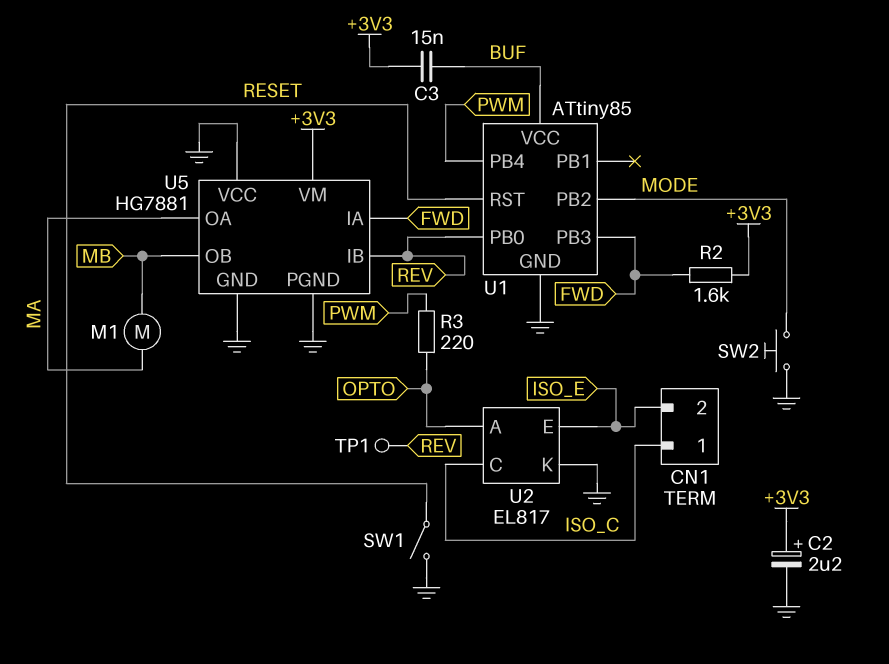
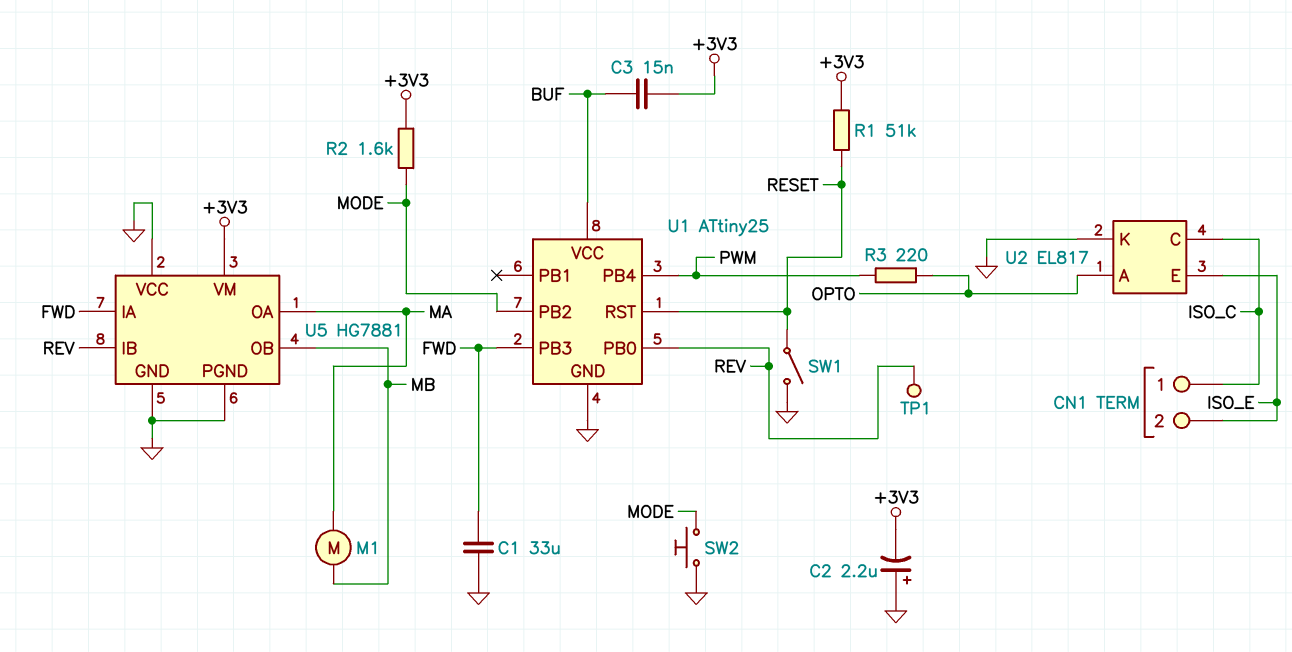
C1: none -> 33uF (FWD, GND)
C2: 2.2uF (plus +3V3, minus GND) -> 2.2uF (plus GND, minus +3V3)
R1: none -> 51k (+3V3, RESET)
R2: 1.6k (+3V3, FWD) -> 1.6k (+3V3, MODE)
U1: ATtiny85 -> ATtiny25

